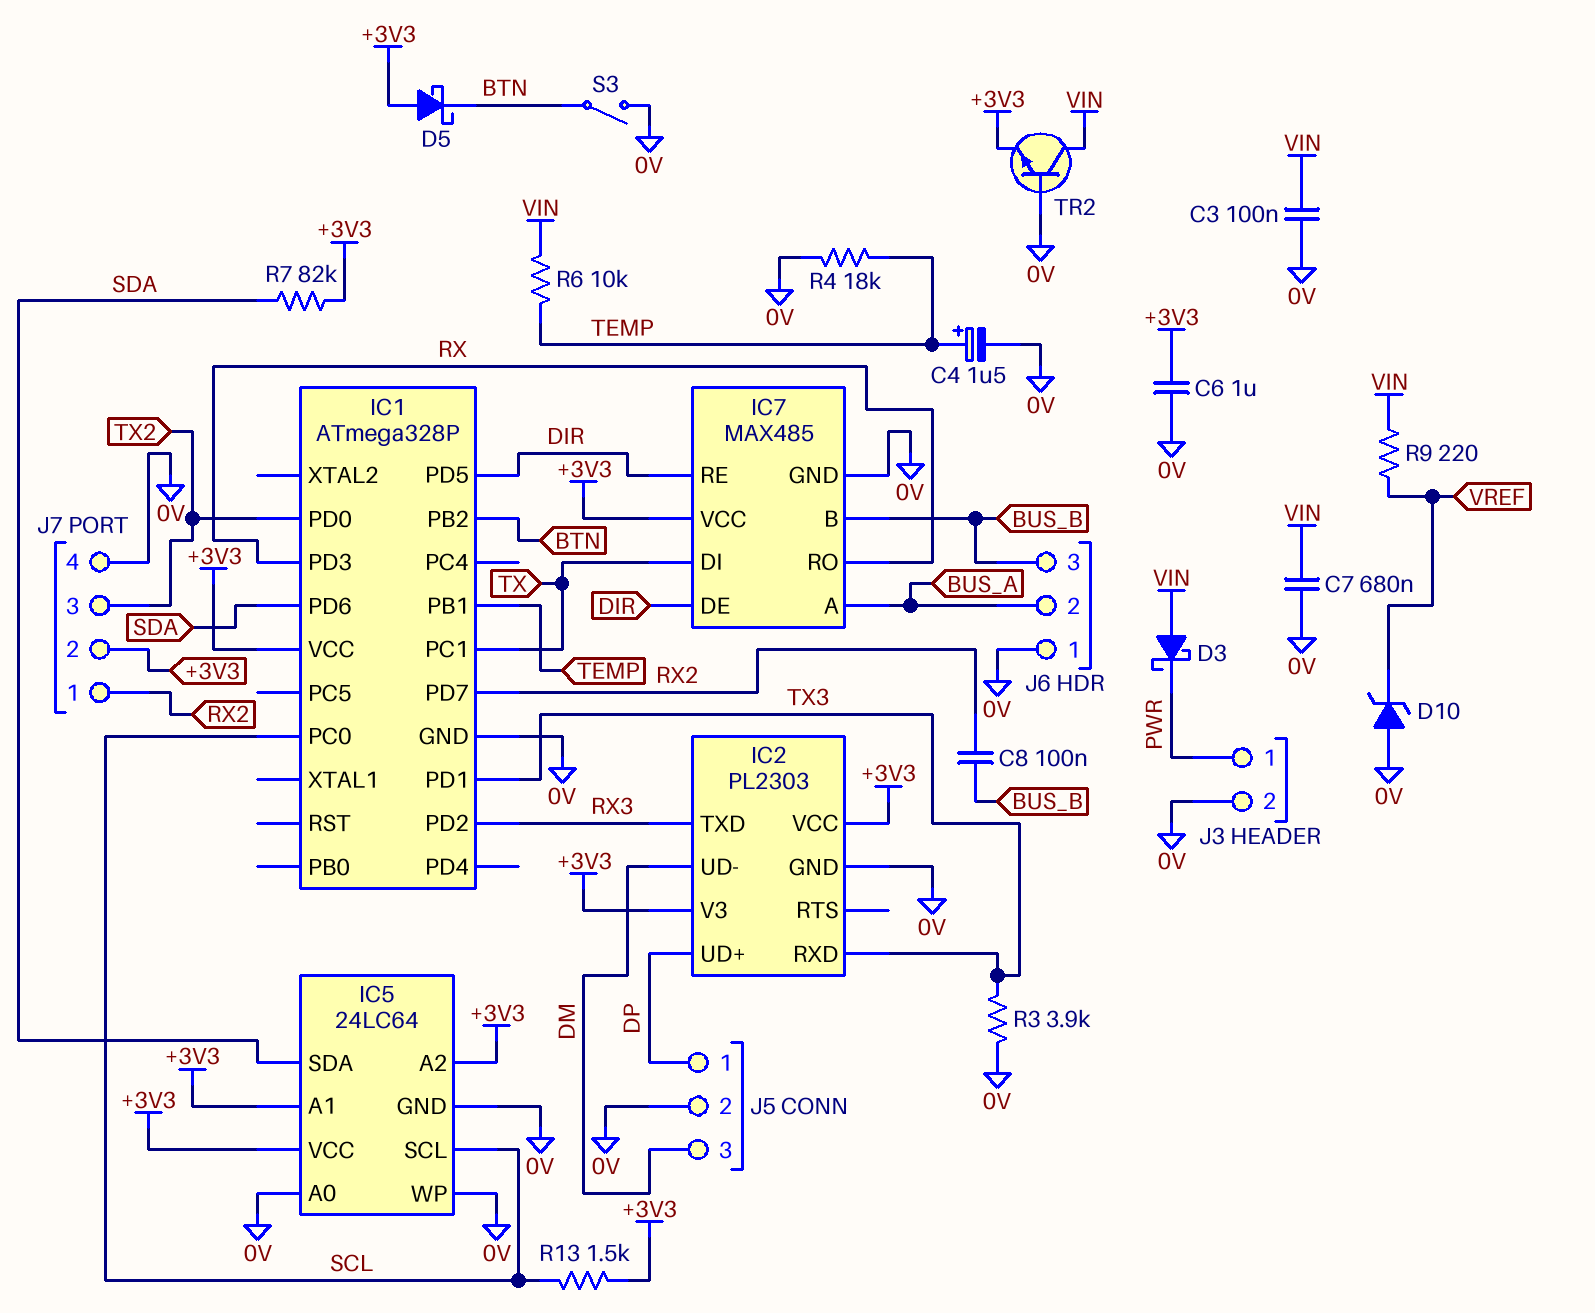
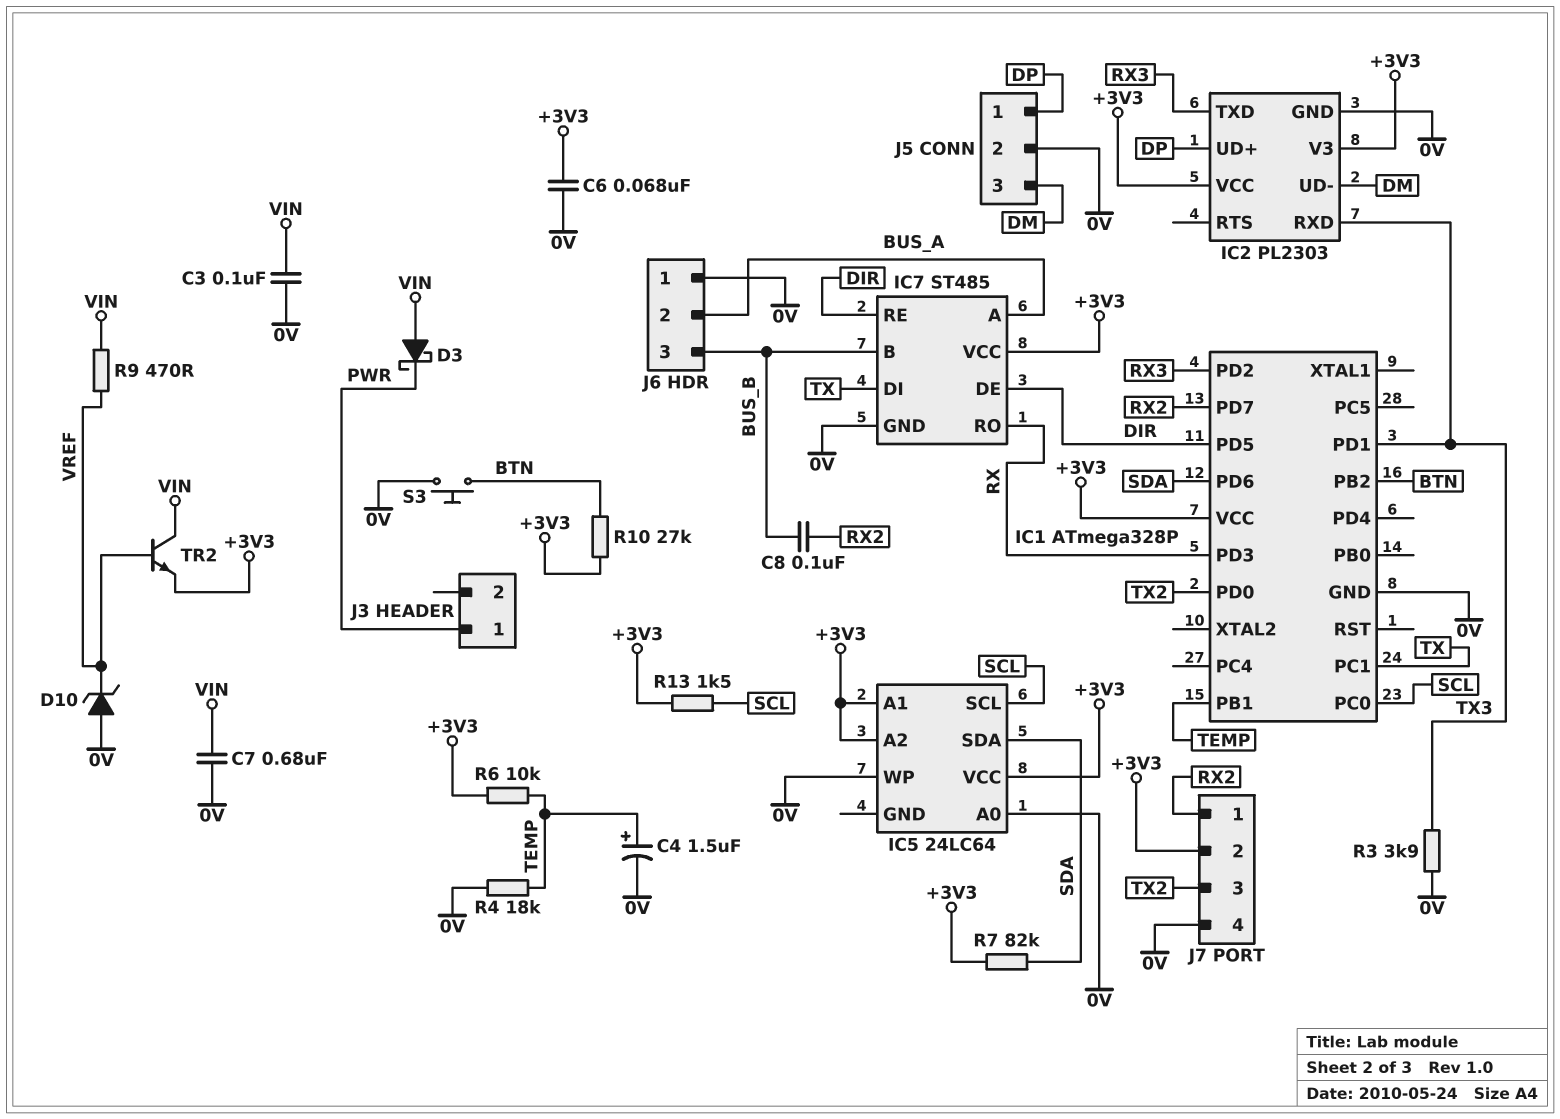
C6: 1uF (+3V3, 0V) -> 68nF (+3V3, 0V)
D5: schottky (A +3V3, K BTN) -> none
IC5 pin GND: 0V -> none
IC7: MAX485 -> ST485
J3 pin 2: 0V -> none
R6: 10k (TEMP, VIN) -> 10k (+3V3, TEMP)
R9: 220 (VIN, VREF) -> 470 (VIN, VREF)
R10: none -> 27k (+3V3, BTN)
S3: switch (0V, BTN) -> button (0V, BTN)
TR2: NPN (B 0V, C VIN, E +3V3) -> NPN (B VREF, C VIN, E +3V3)

